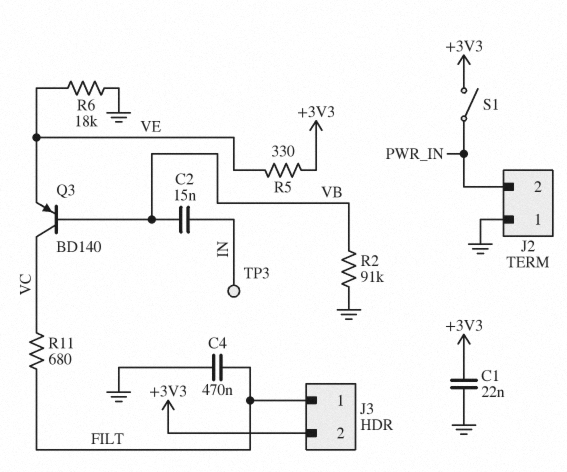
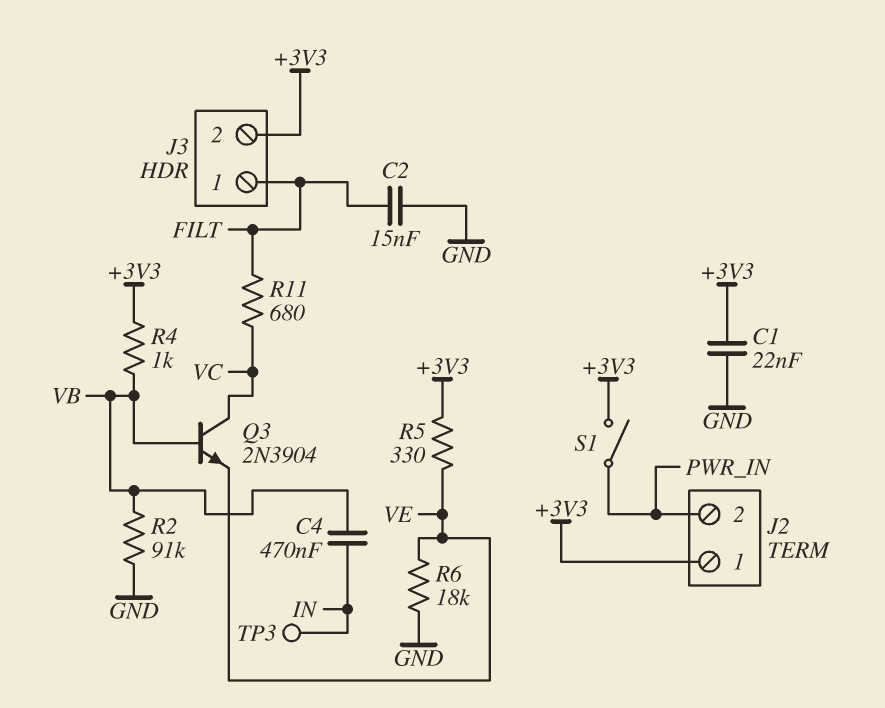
C2: 15nF (IN, VB) -> 15nF (FILT, GND)
C4: 470nF (FILT, GND) -> 470nF (IN, VB)
J2 pin 1: GND -> +3V3
Q3: PNP BD140 (B VB, C VC, E VE) -> NPN 2N3904 (B VB, C VC, E VE)
R4: none -> 1k (+3V3, VB)

